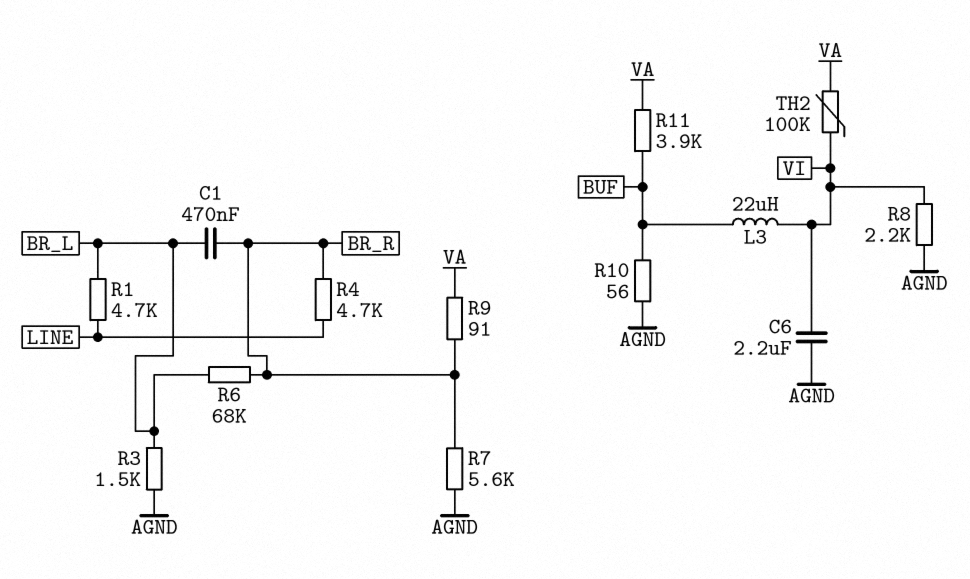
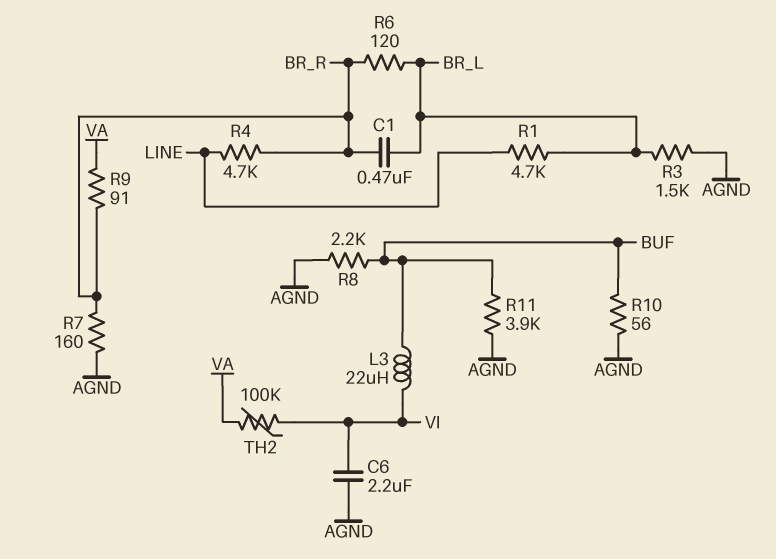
R6: 68k (BR_L, BR_R) -> 120 (BR_L, BR_R)
R7: 5.6k (AGND, BR_R) -> 160 (AGND, BR_R)
R8: 2.2k (AGND, VI) -> 2.2k (AGND, BUF)
R11: 3.9k (BUF, VA) -> 3.9k (AGND, BUF)

